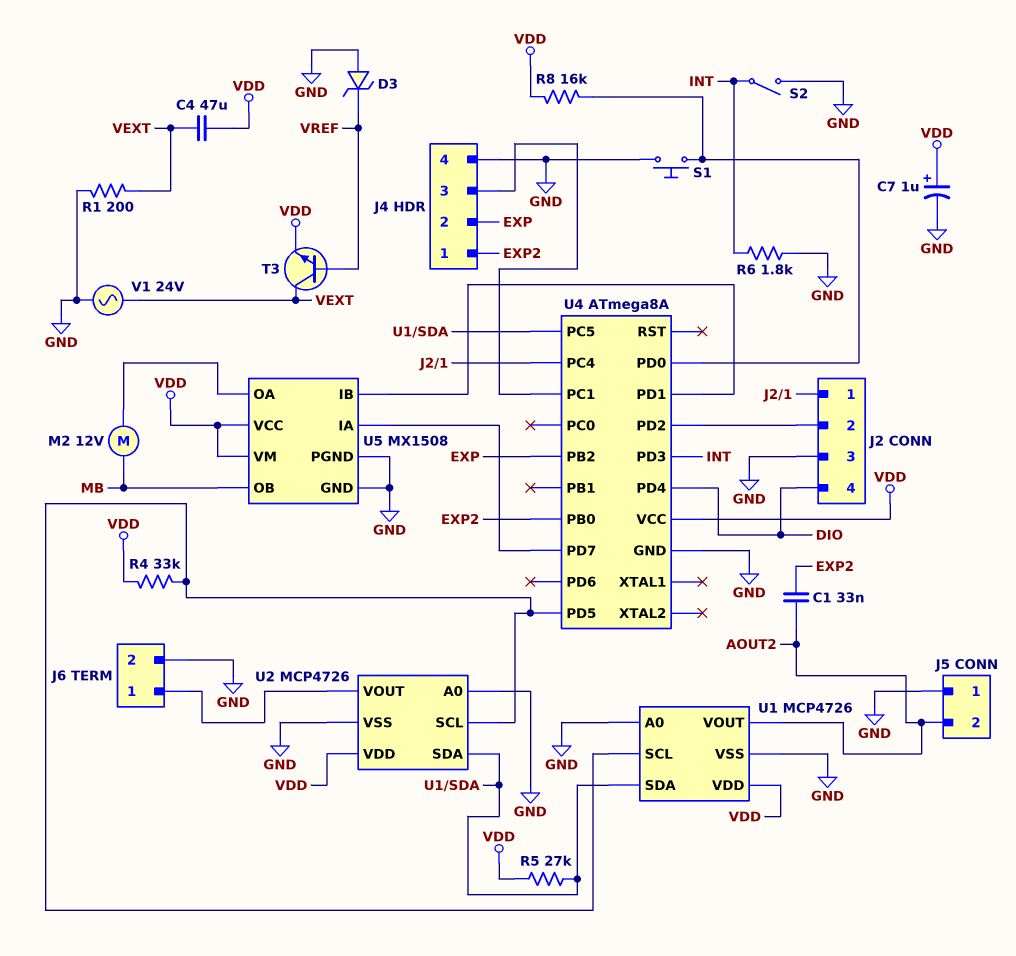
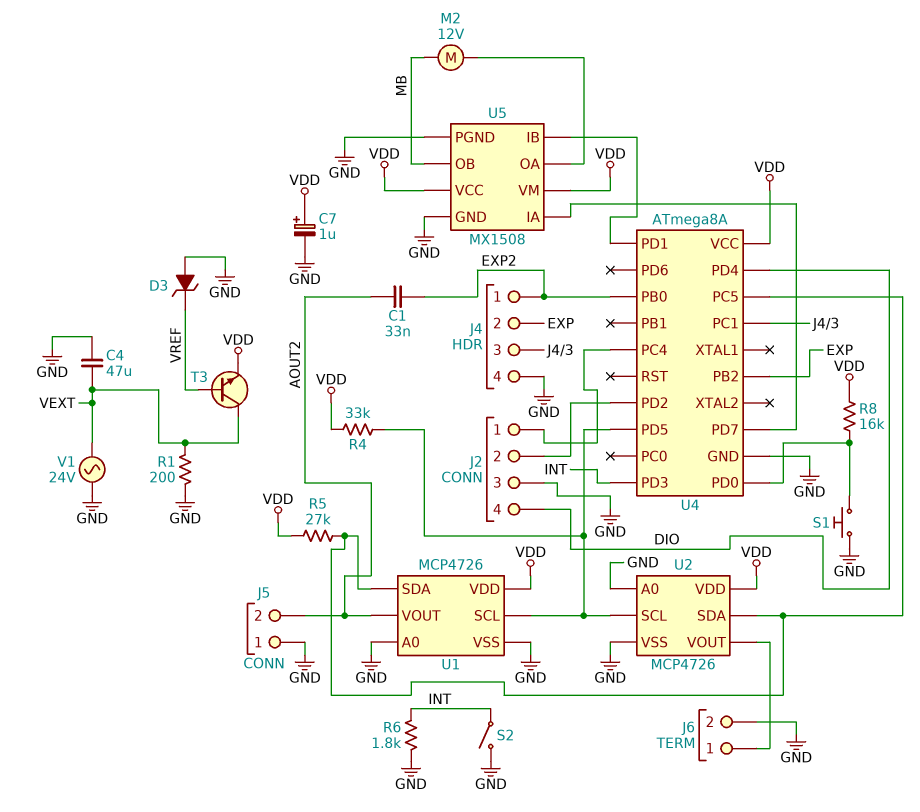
C4: 47uF (VDD, VEXT) -> 47uF (GND, VEXT)

